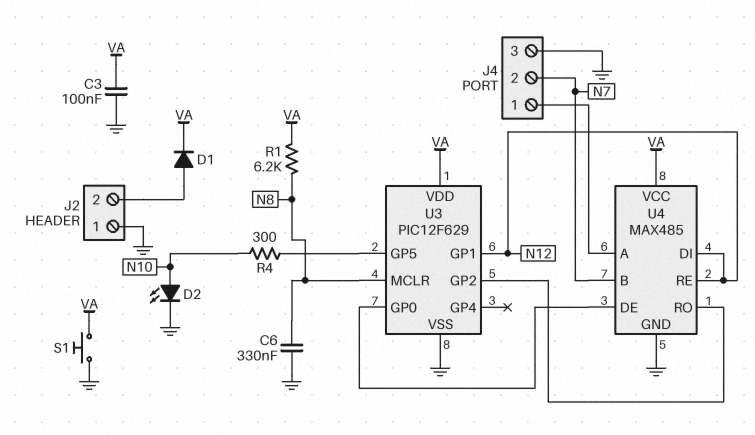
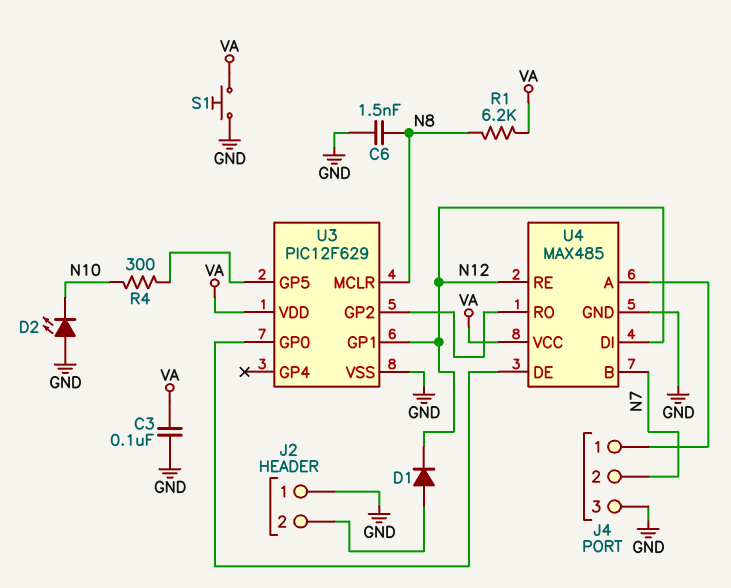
C6: 330nF (GND, N8) -> 1.5nF (GND, N8)
D1: diode (A J2/2, K VA) -> diode (A J2/2, K N12)
D2: LED (A N10, K GND) -> LED (A GND, K N10)

